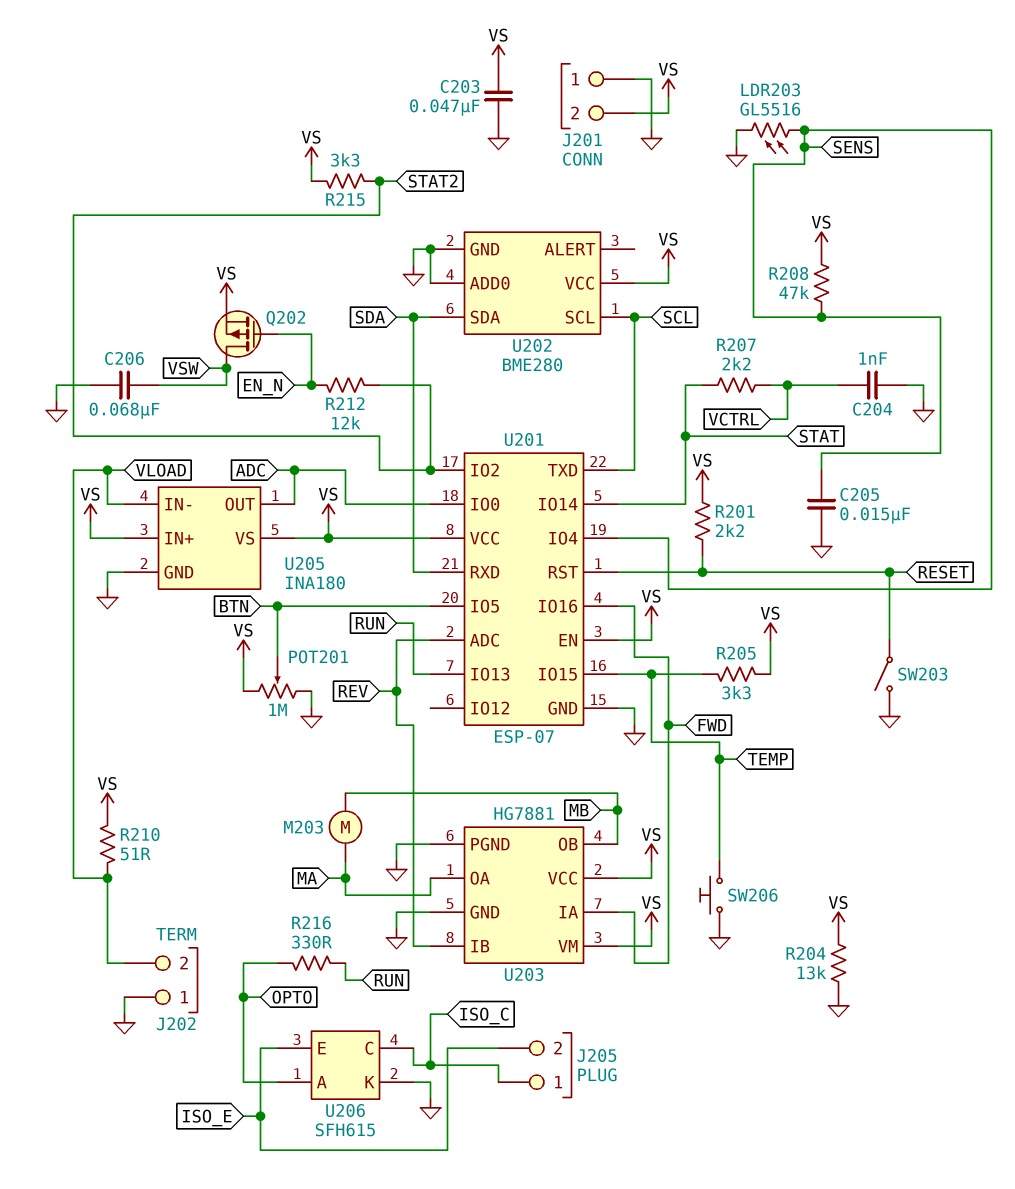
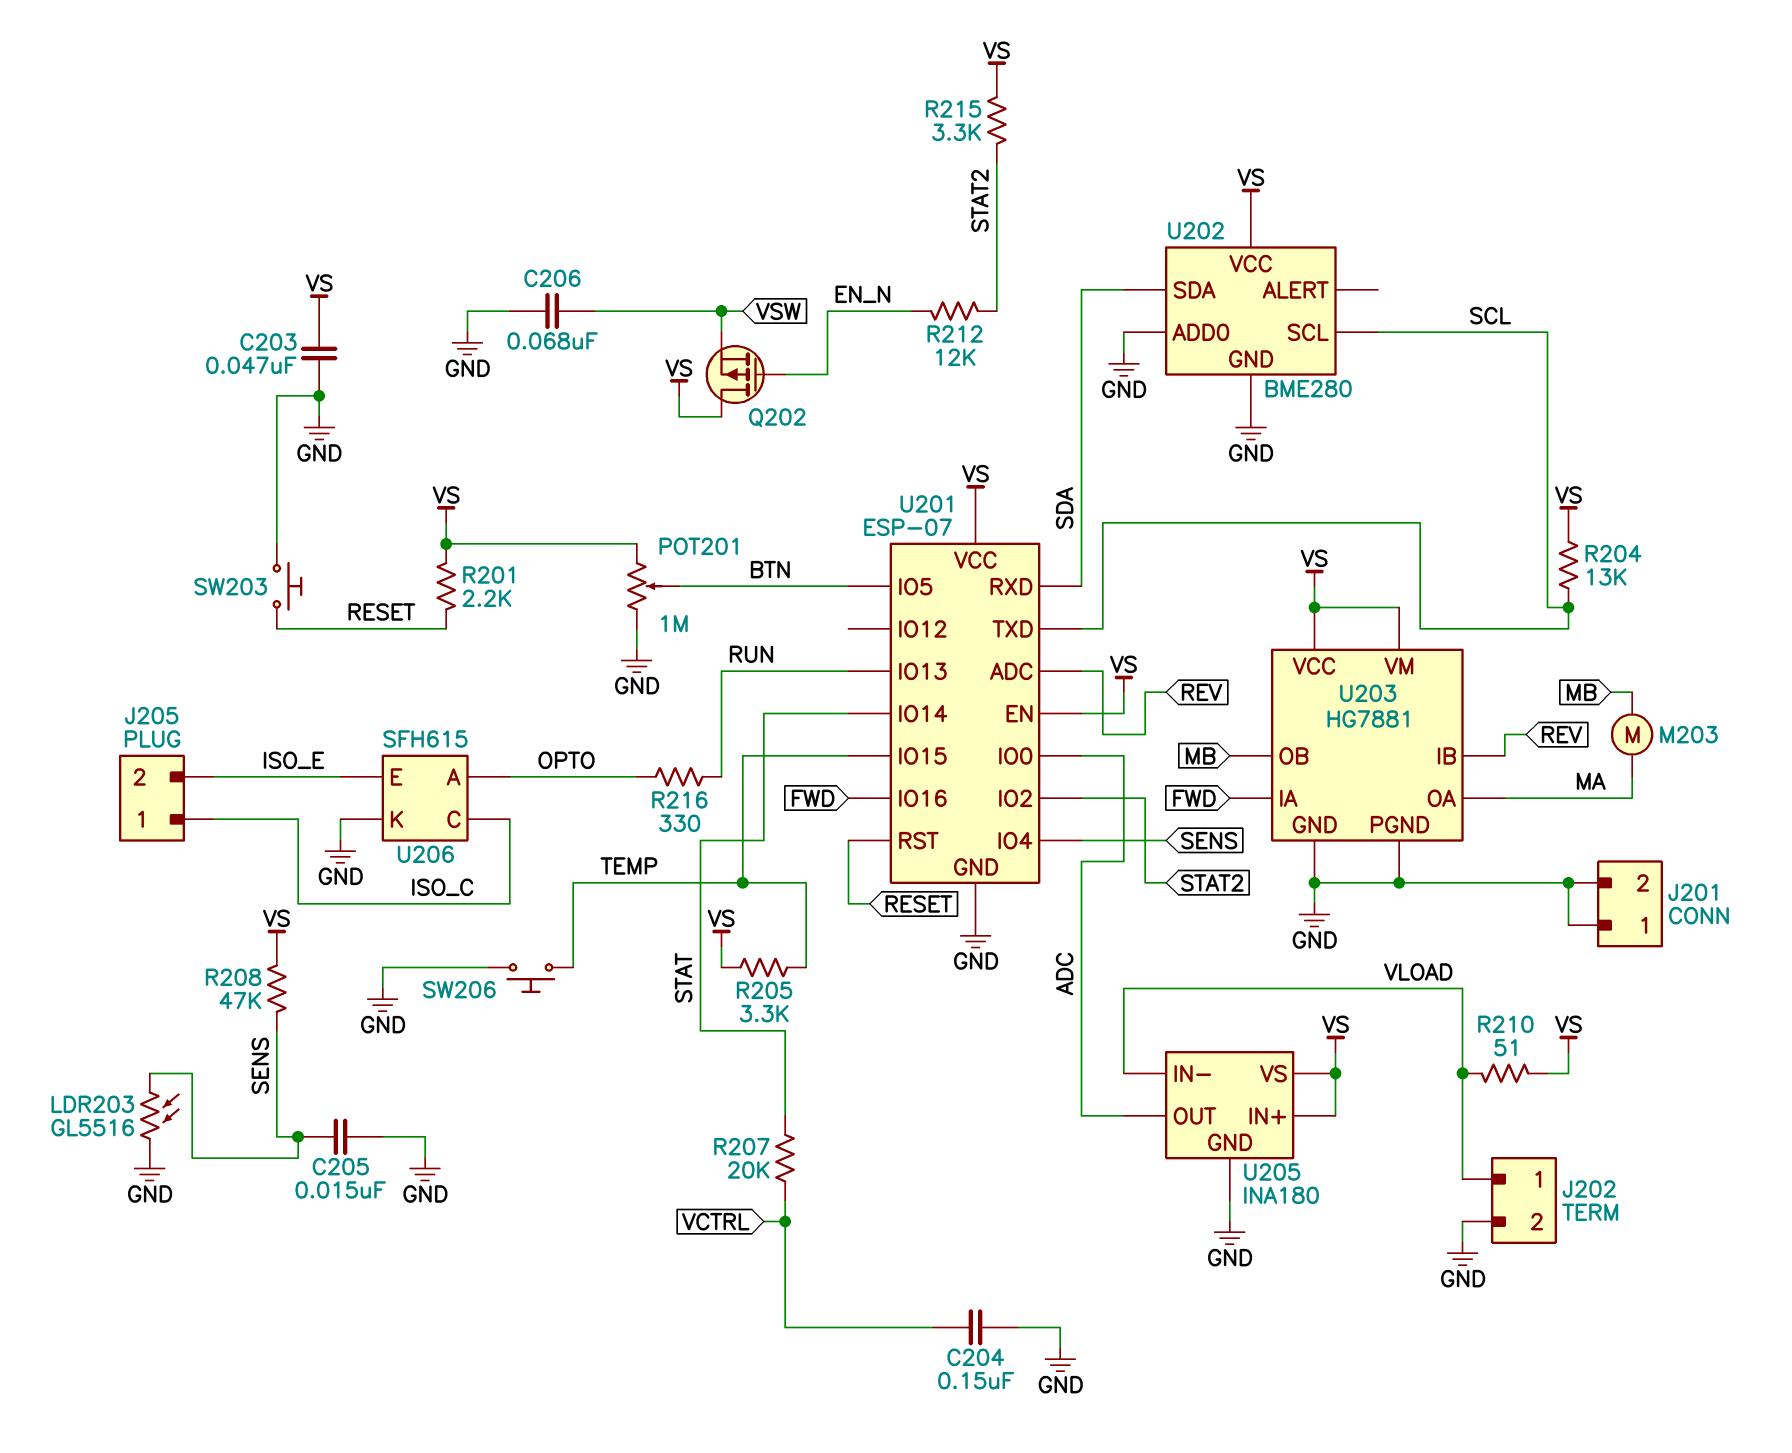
C204: 1nF (GND, VCTRL) -> 150nF (GND, VCTRL)
J201 pin 2: VS -> GND
J202 pin 1: GND -> VLOAD
J202 pin 2: VLOAD -> GND
Q202: PMOS (G EN_N, D VSW, S VS) -> PMOS (G EN_N, D VS, S VSW)
R204: 13k (GND, VS) -> 13k (SCL, VS)
R207: 2.2k (STAT, VCTRL) -> 20k (STAT, VCTRL)
SW203: switch (GND, RESET) -> button (GND, RESET)

